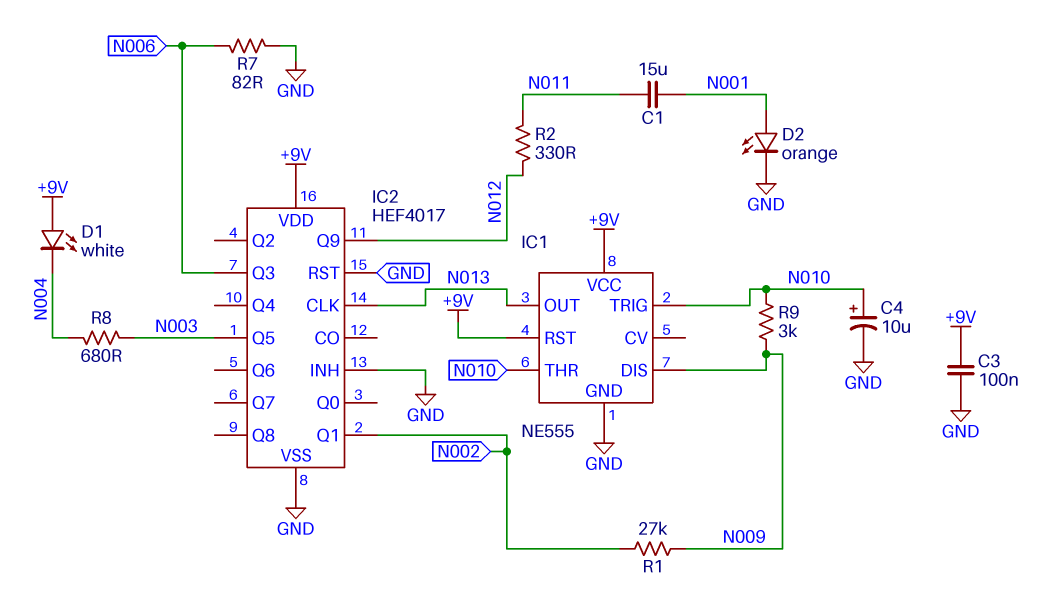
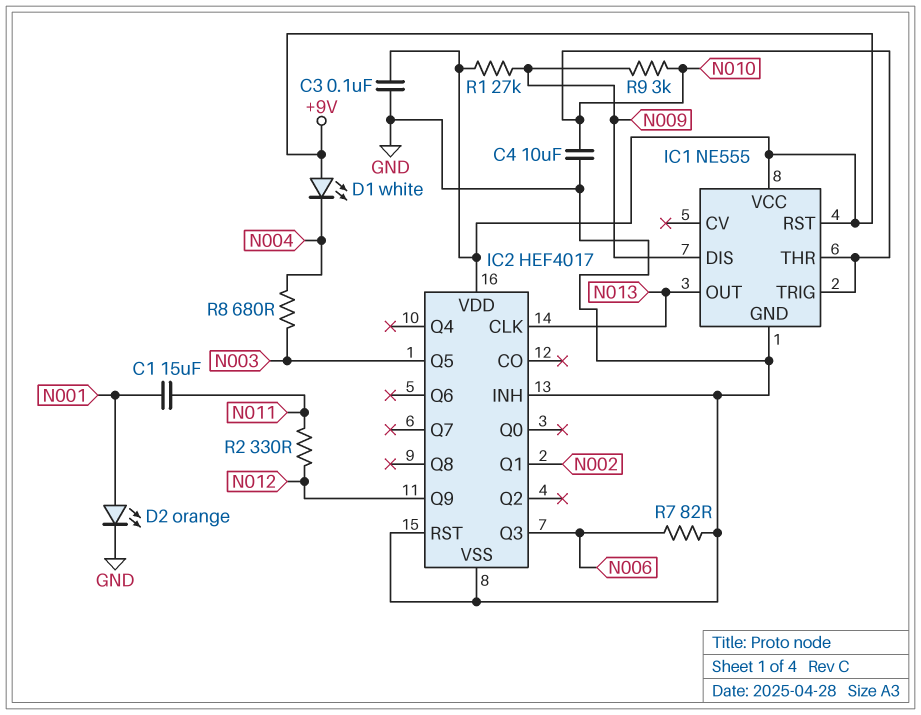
C4: 10uF (plus N010, minus GND) -> 10uF (GND, N010)
R1: 27k (N002, N009) -> 27k (+9V, N009)

